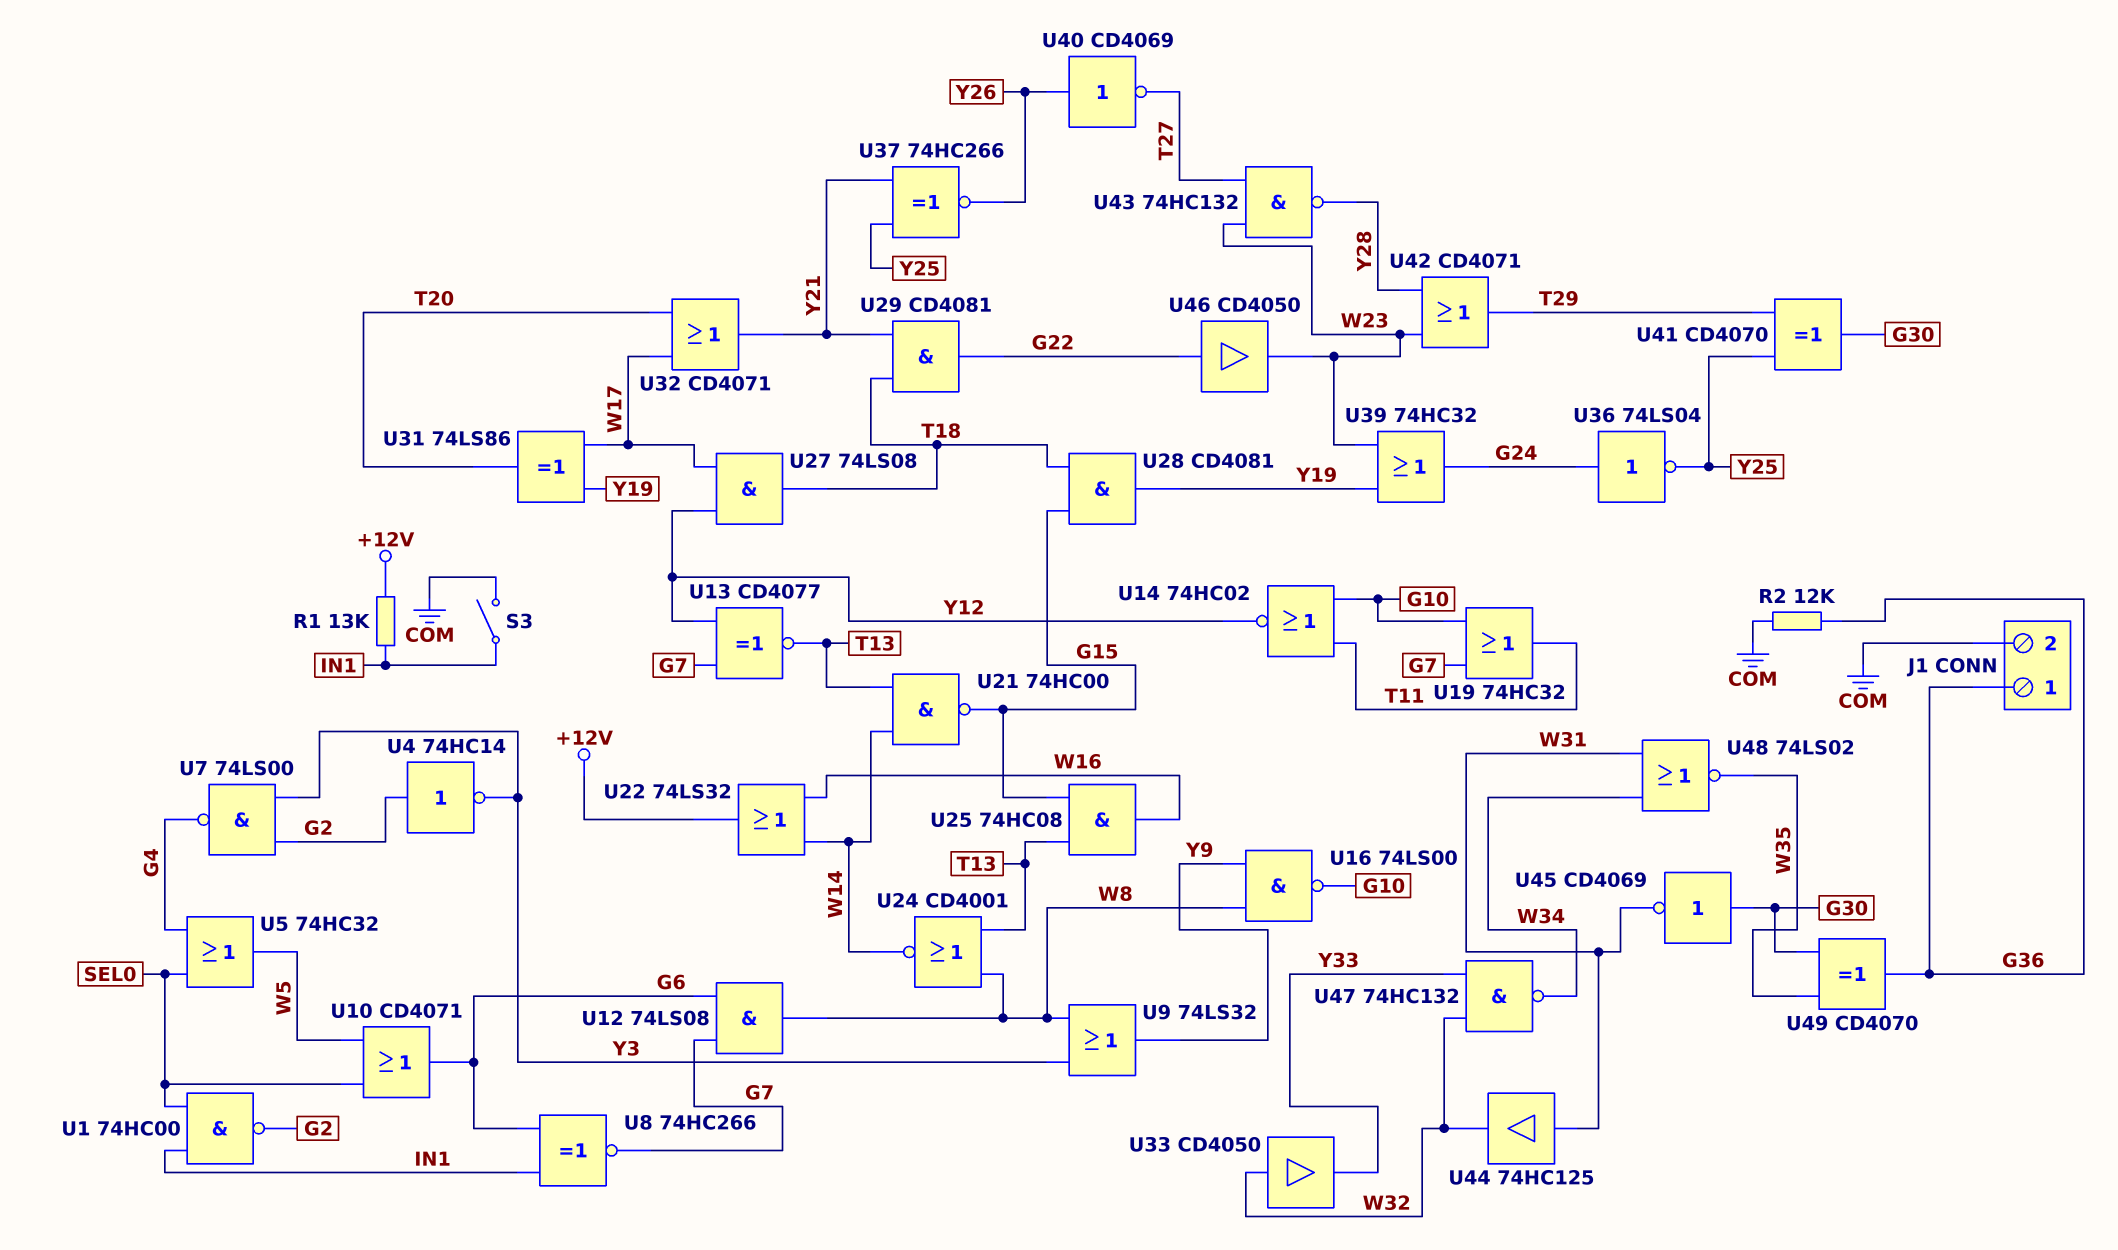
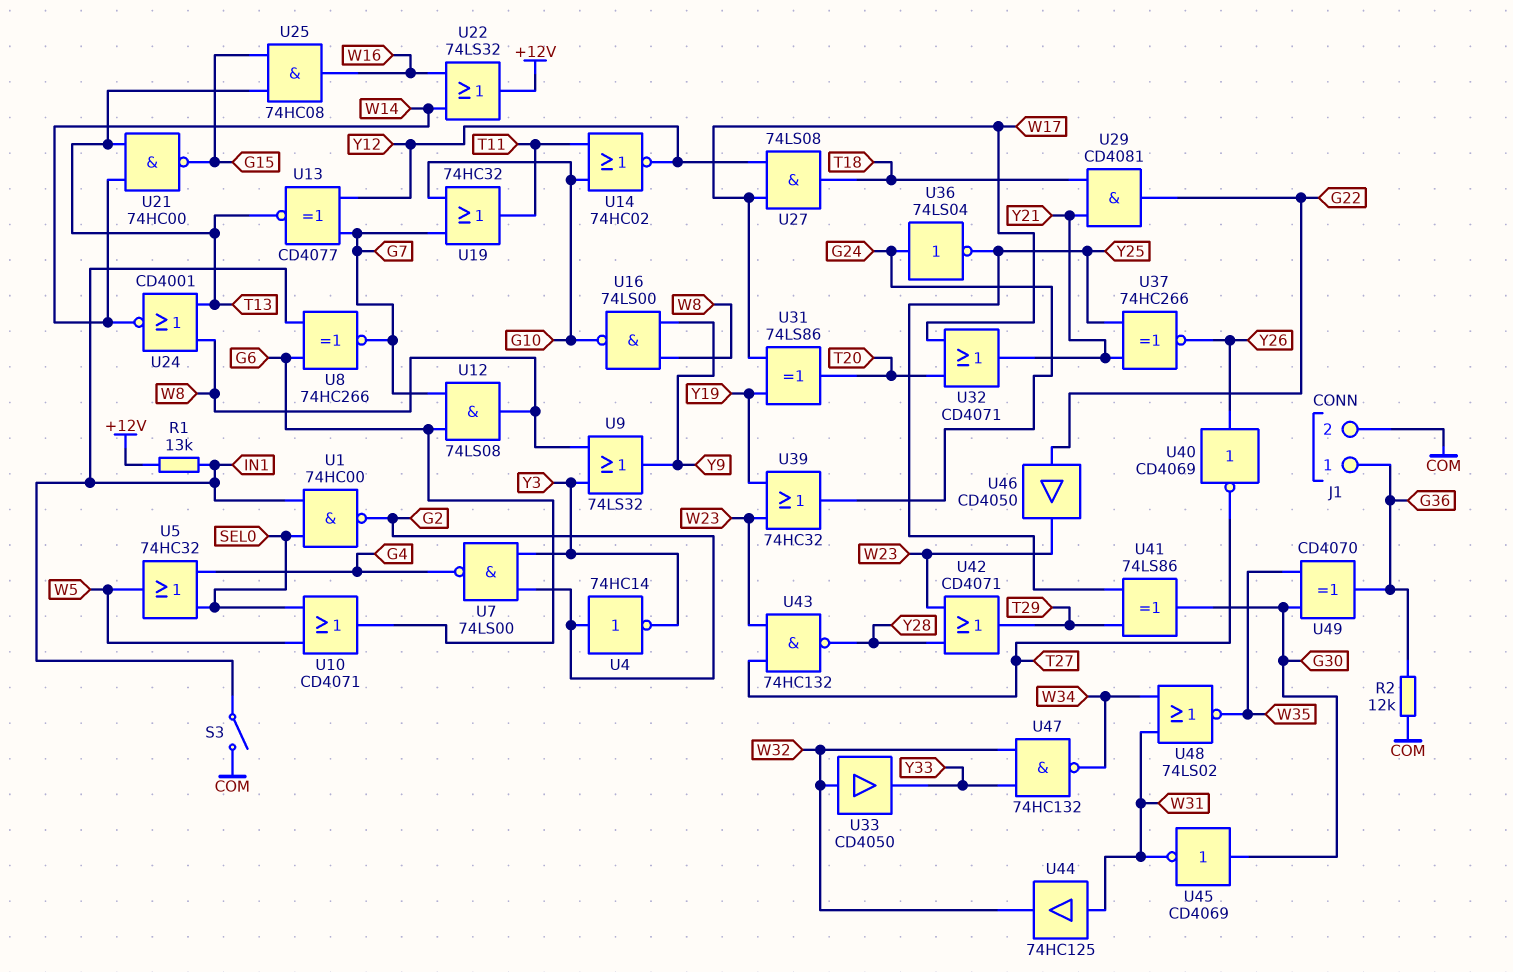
U28: AND CD4081 (in G15, in T18, out Y19) -> none
U41: XOR CD4070 (in T29, in Y25, out G30) -> XOR 74LS86 (in T29, in Y25, out G30)

